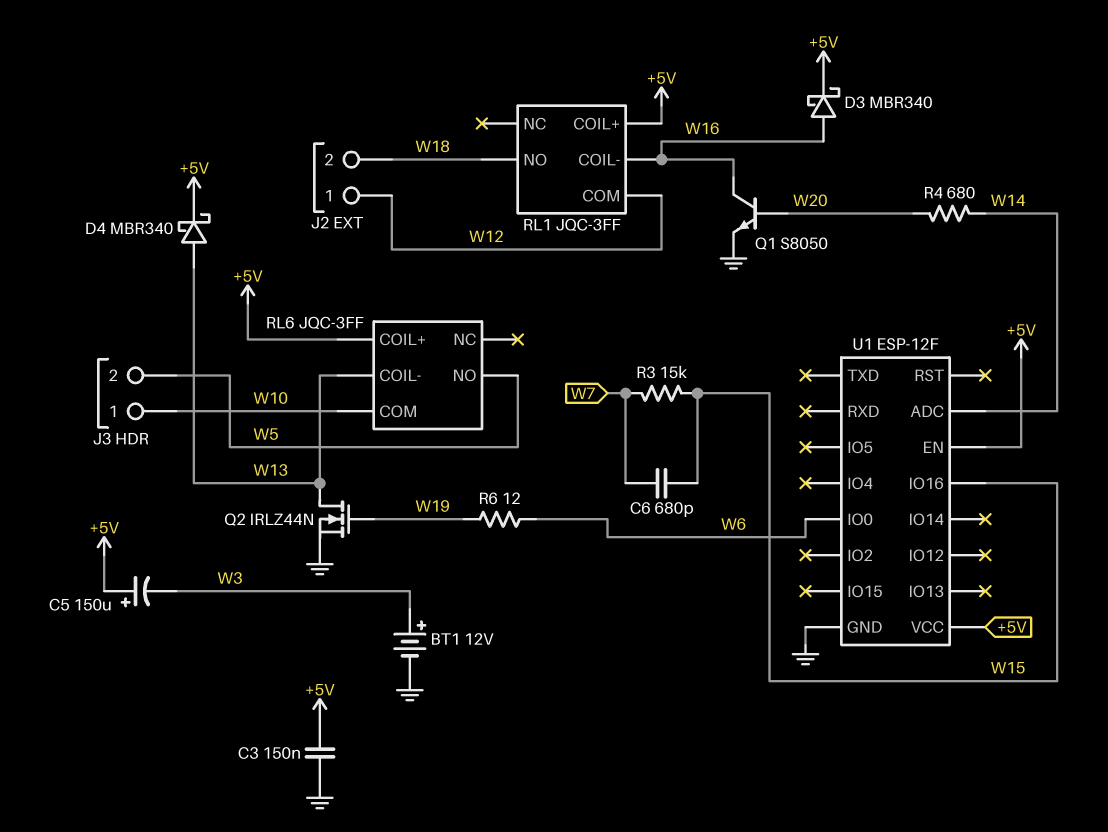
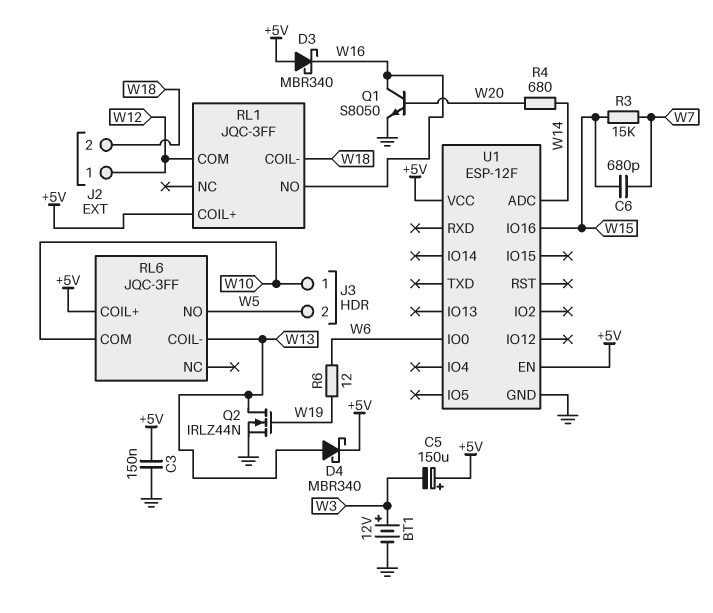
D3: schottky MBR340 (A W16, K +5V) -> schottky MBR340 (A +5V, K W16)
RL1 pin COIL-: W16 -> W18
RL1 pin NO: W18 -> W16

